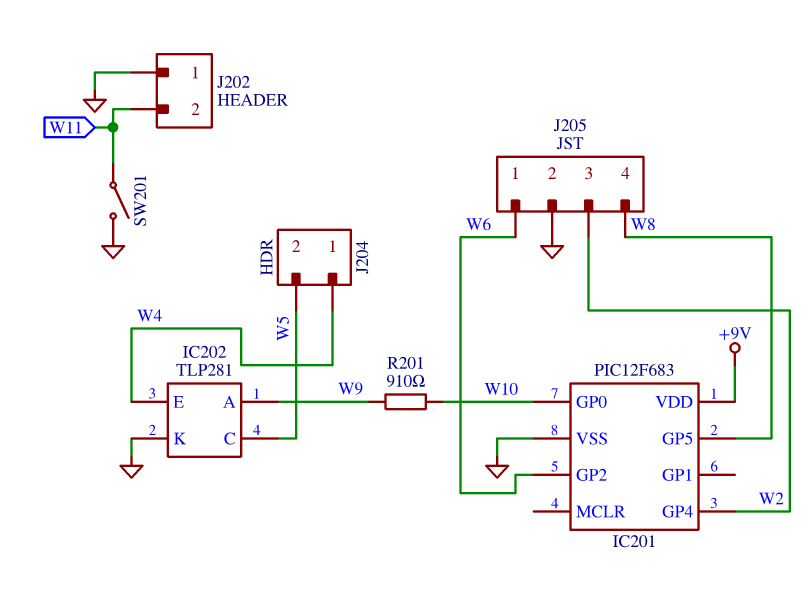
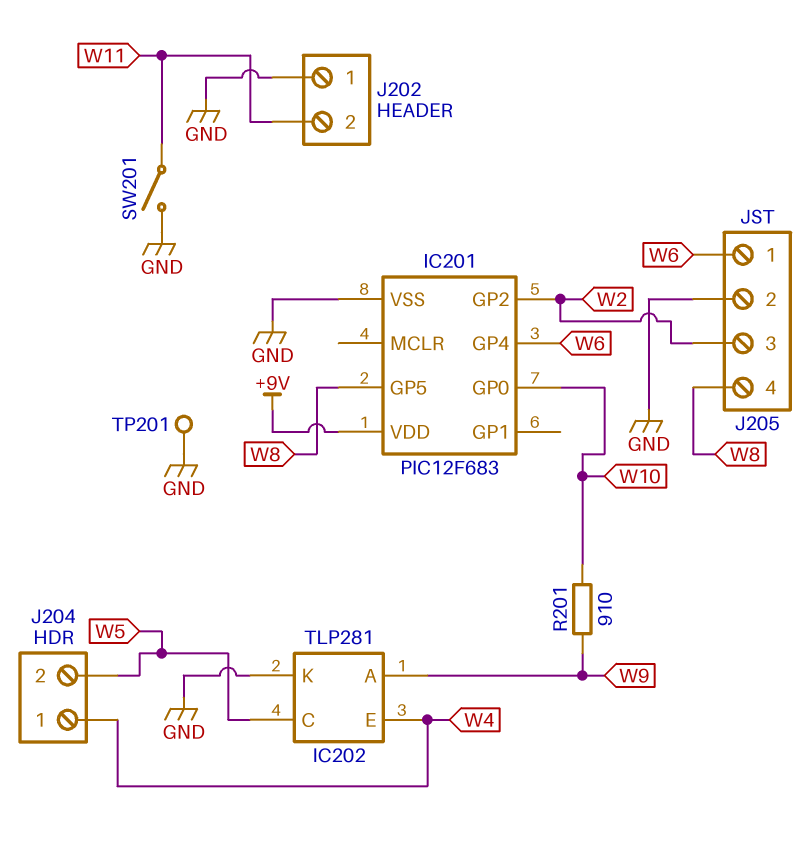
IC201 pin GP2: W6 -> W2
IC201 pin GP4: W2 -> W6
TP201: none -> test point (GND)

